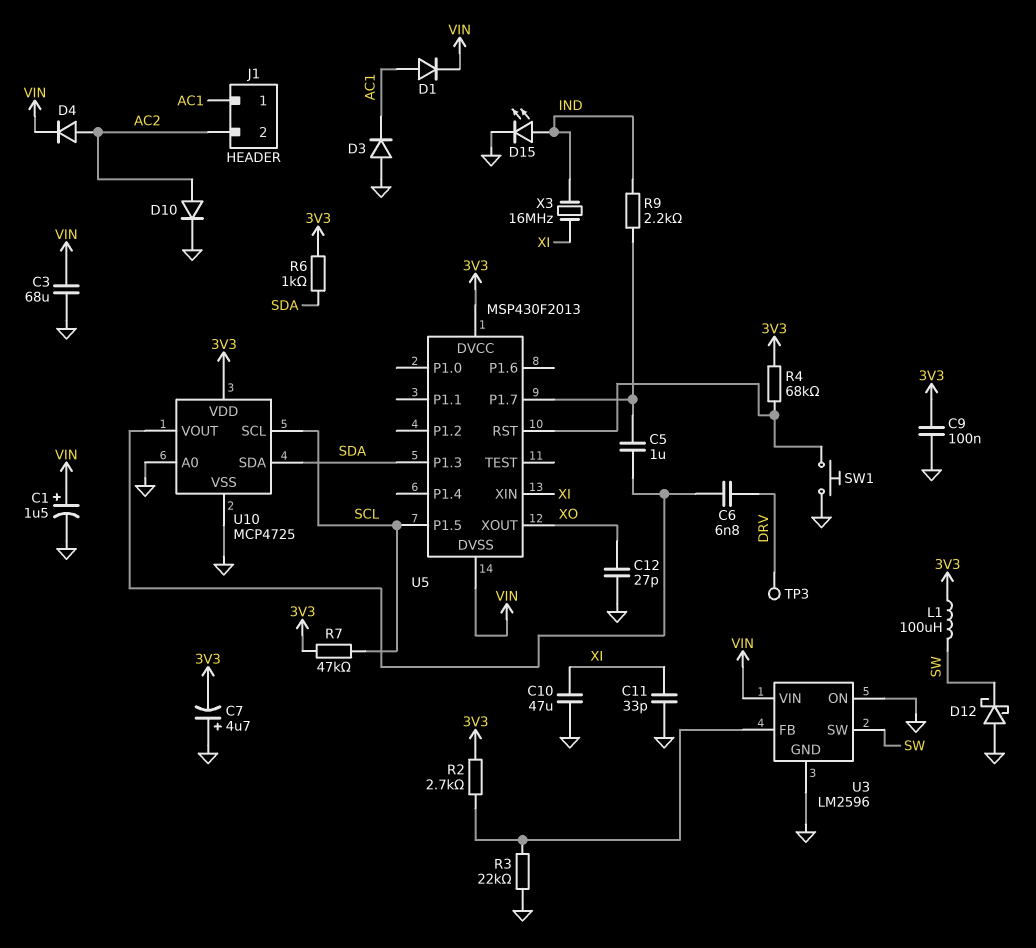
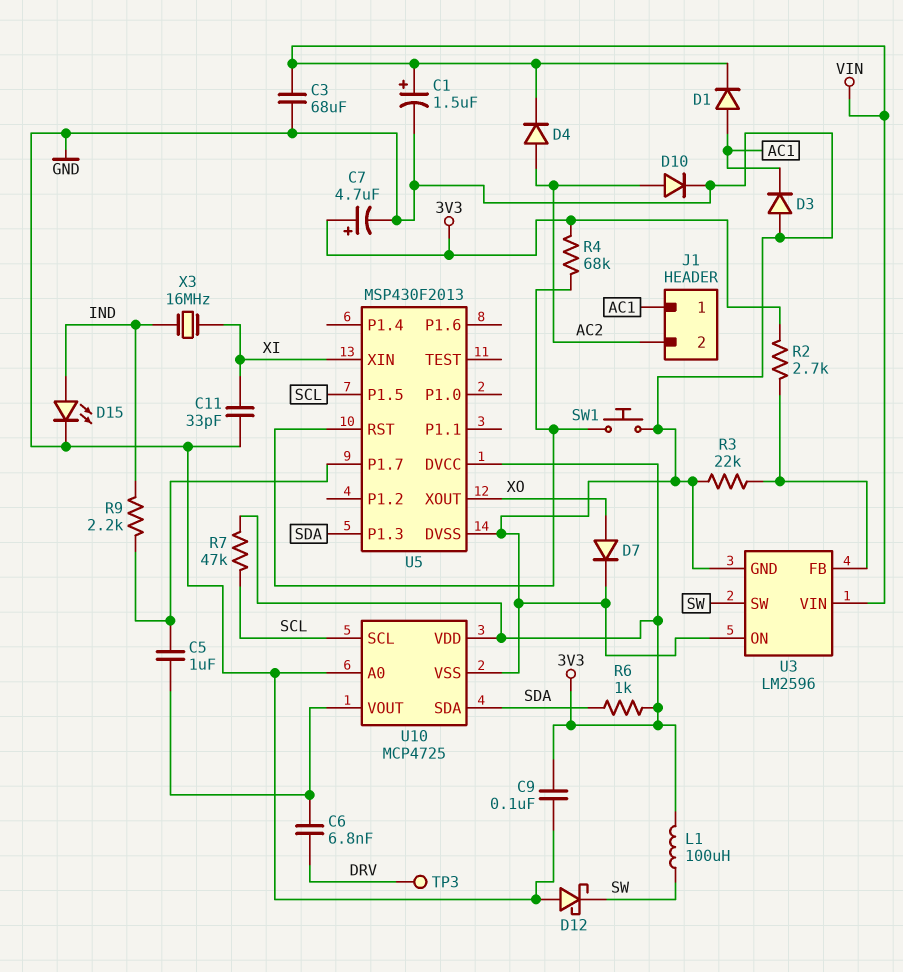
C7: 4.7uF (plus GND, minus 3V3) -> 4.7uF (plus 3V3, minus GND)
C10: 47uF (GND, XI) -> none
C12: 27pF (GND, XO) -> none
D7: none -> diode (A XO, K GND)
U5 pin DVSS: VIN -> GND

